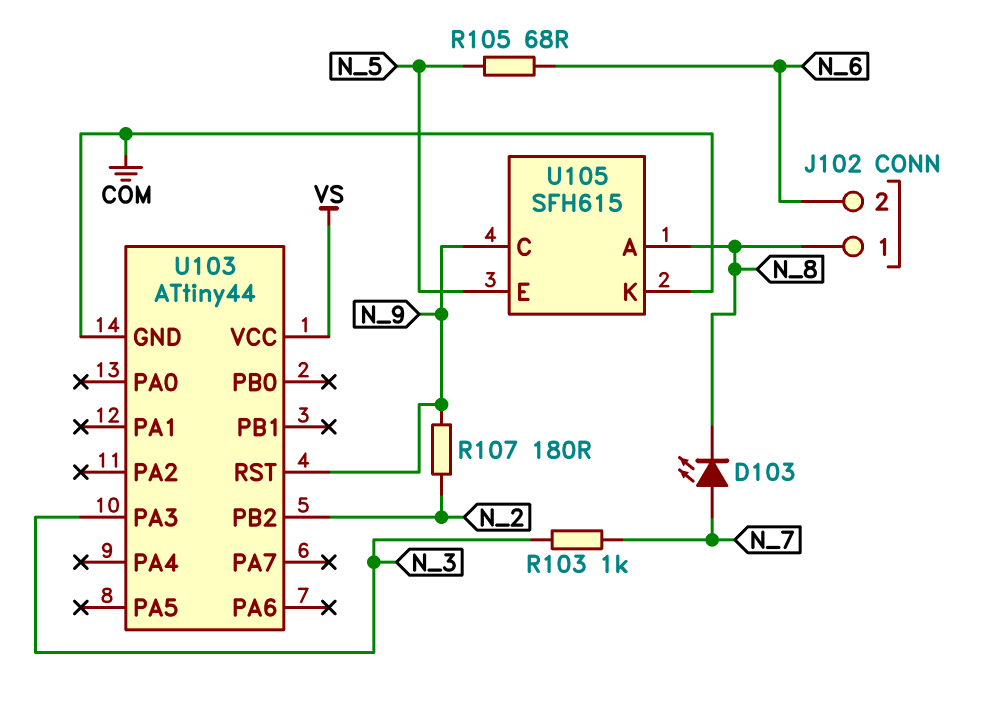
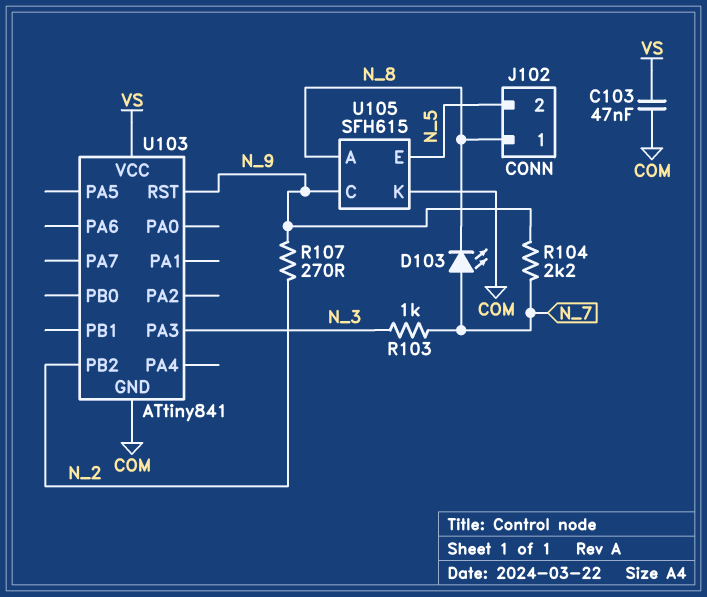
C103: none -> 47nF (COM, VS)
J102 pin 2: N_6 -> N_5
R104: none -> 2.2k (N_7, N_9)
R105: 68 (N_5, N_6) -> none
R107: 180 (N_2, N_9) -> 270 (N_2, N_9)
U103: ATtiny44 -> ATtiny841

